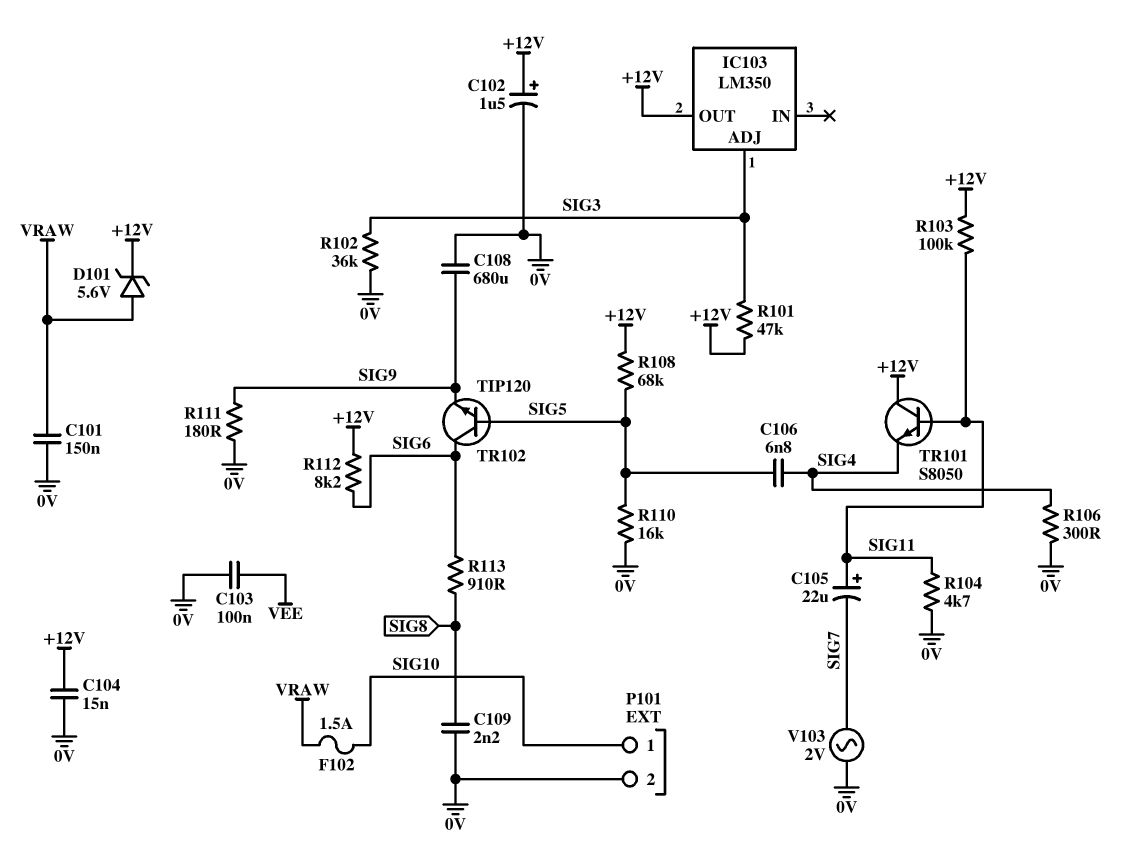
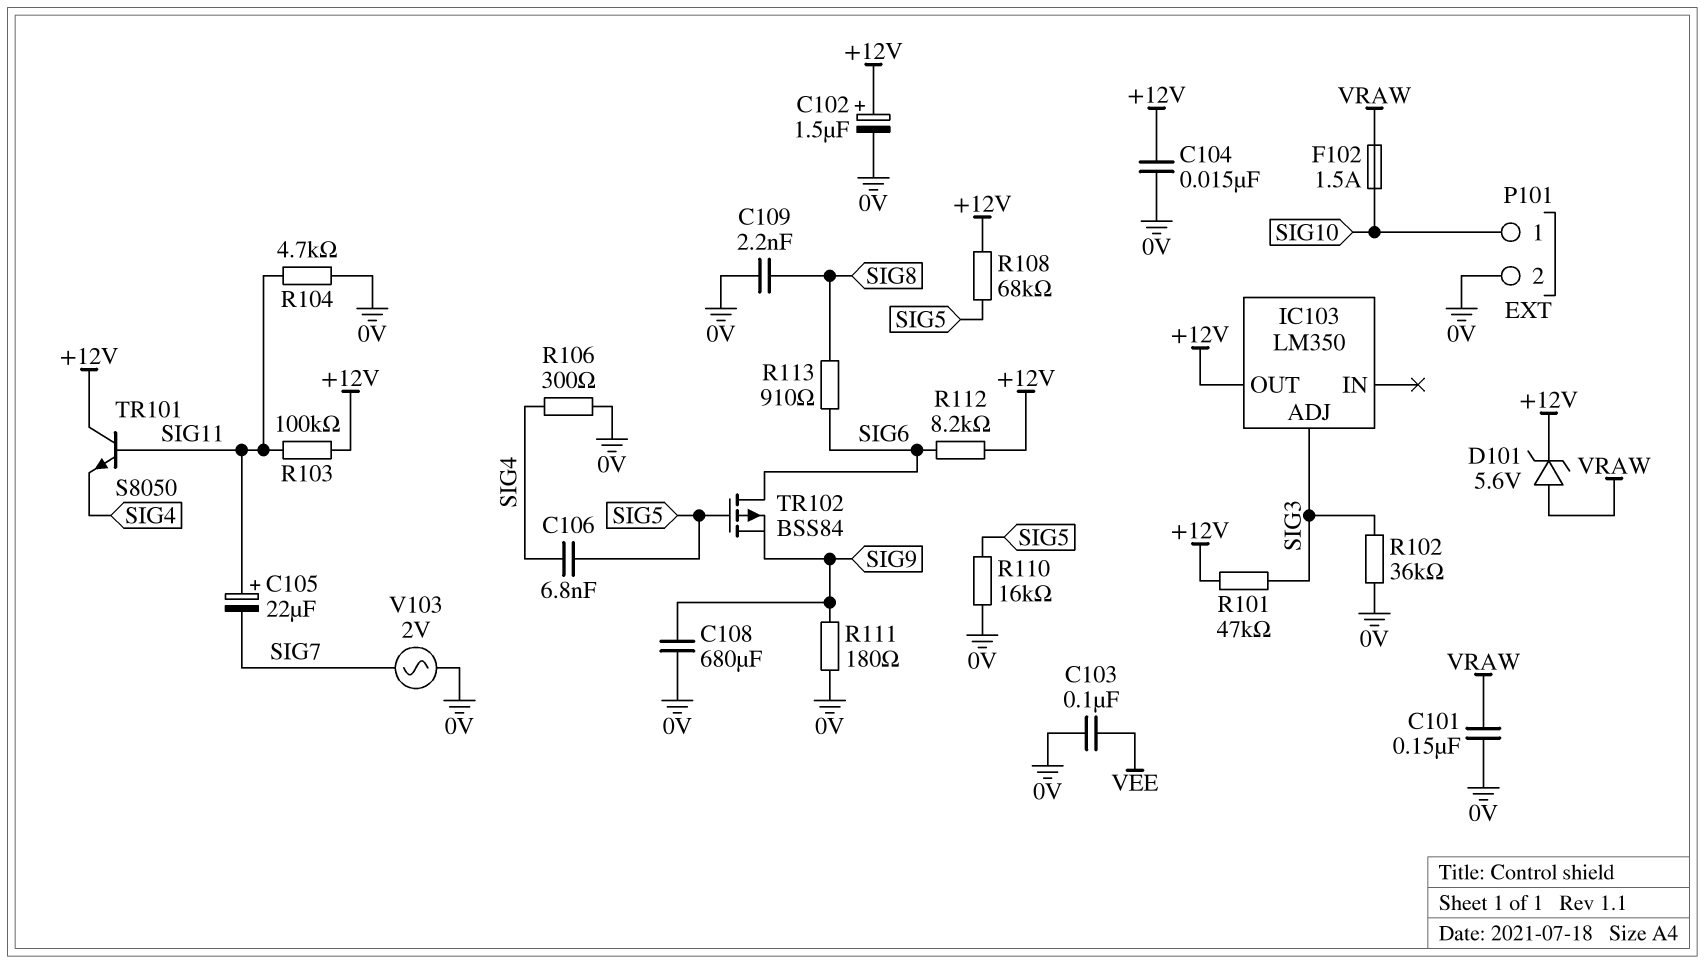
TR102: NPN TIP120 (B SIG5, C SIG6, E SIG9) -> PMOS BSS84 (G SIG5, D SIG6, S SIG9)

